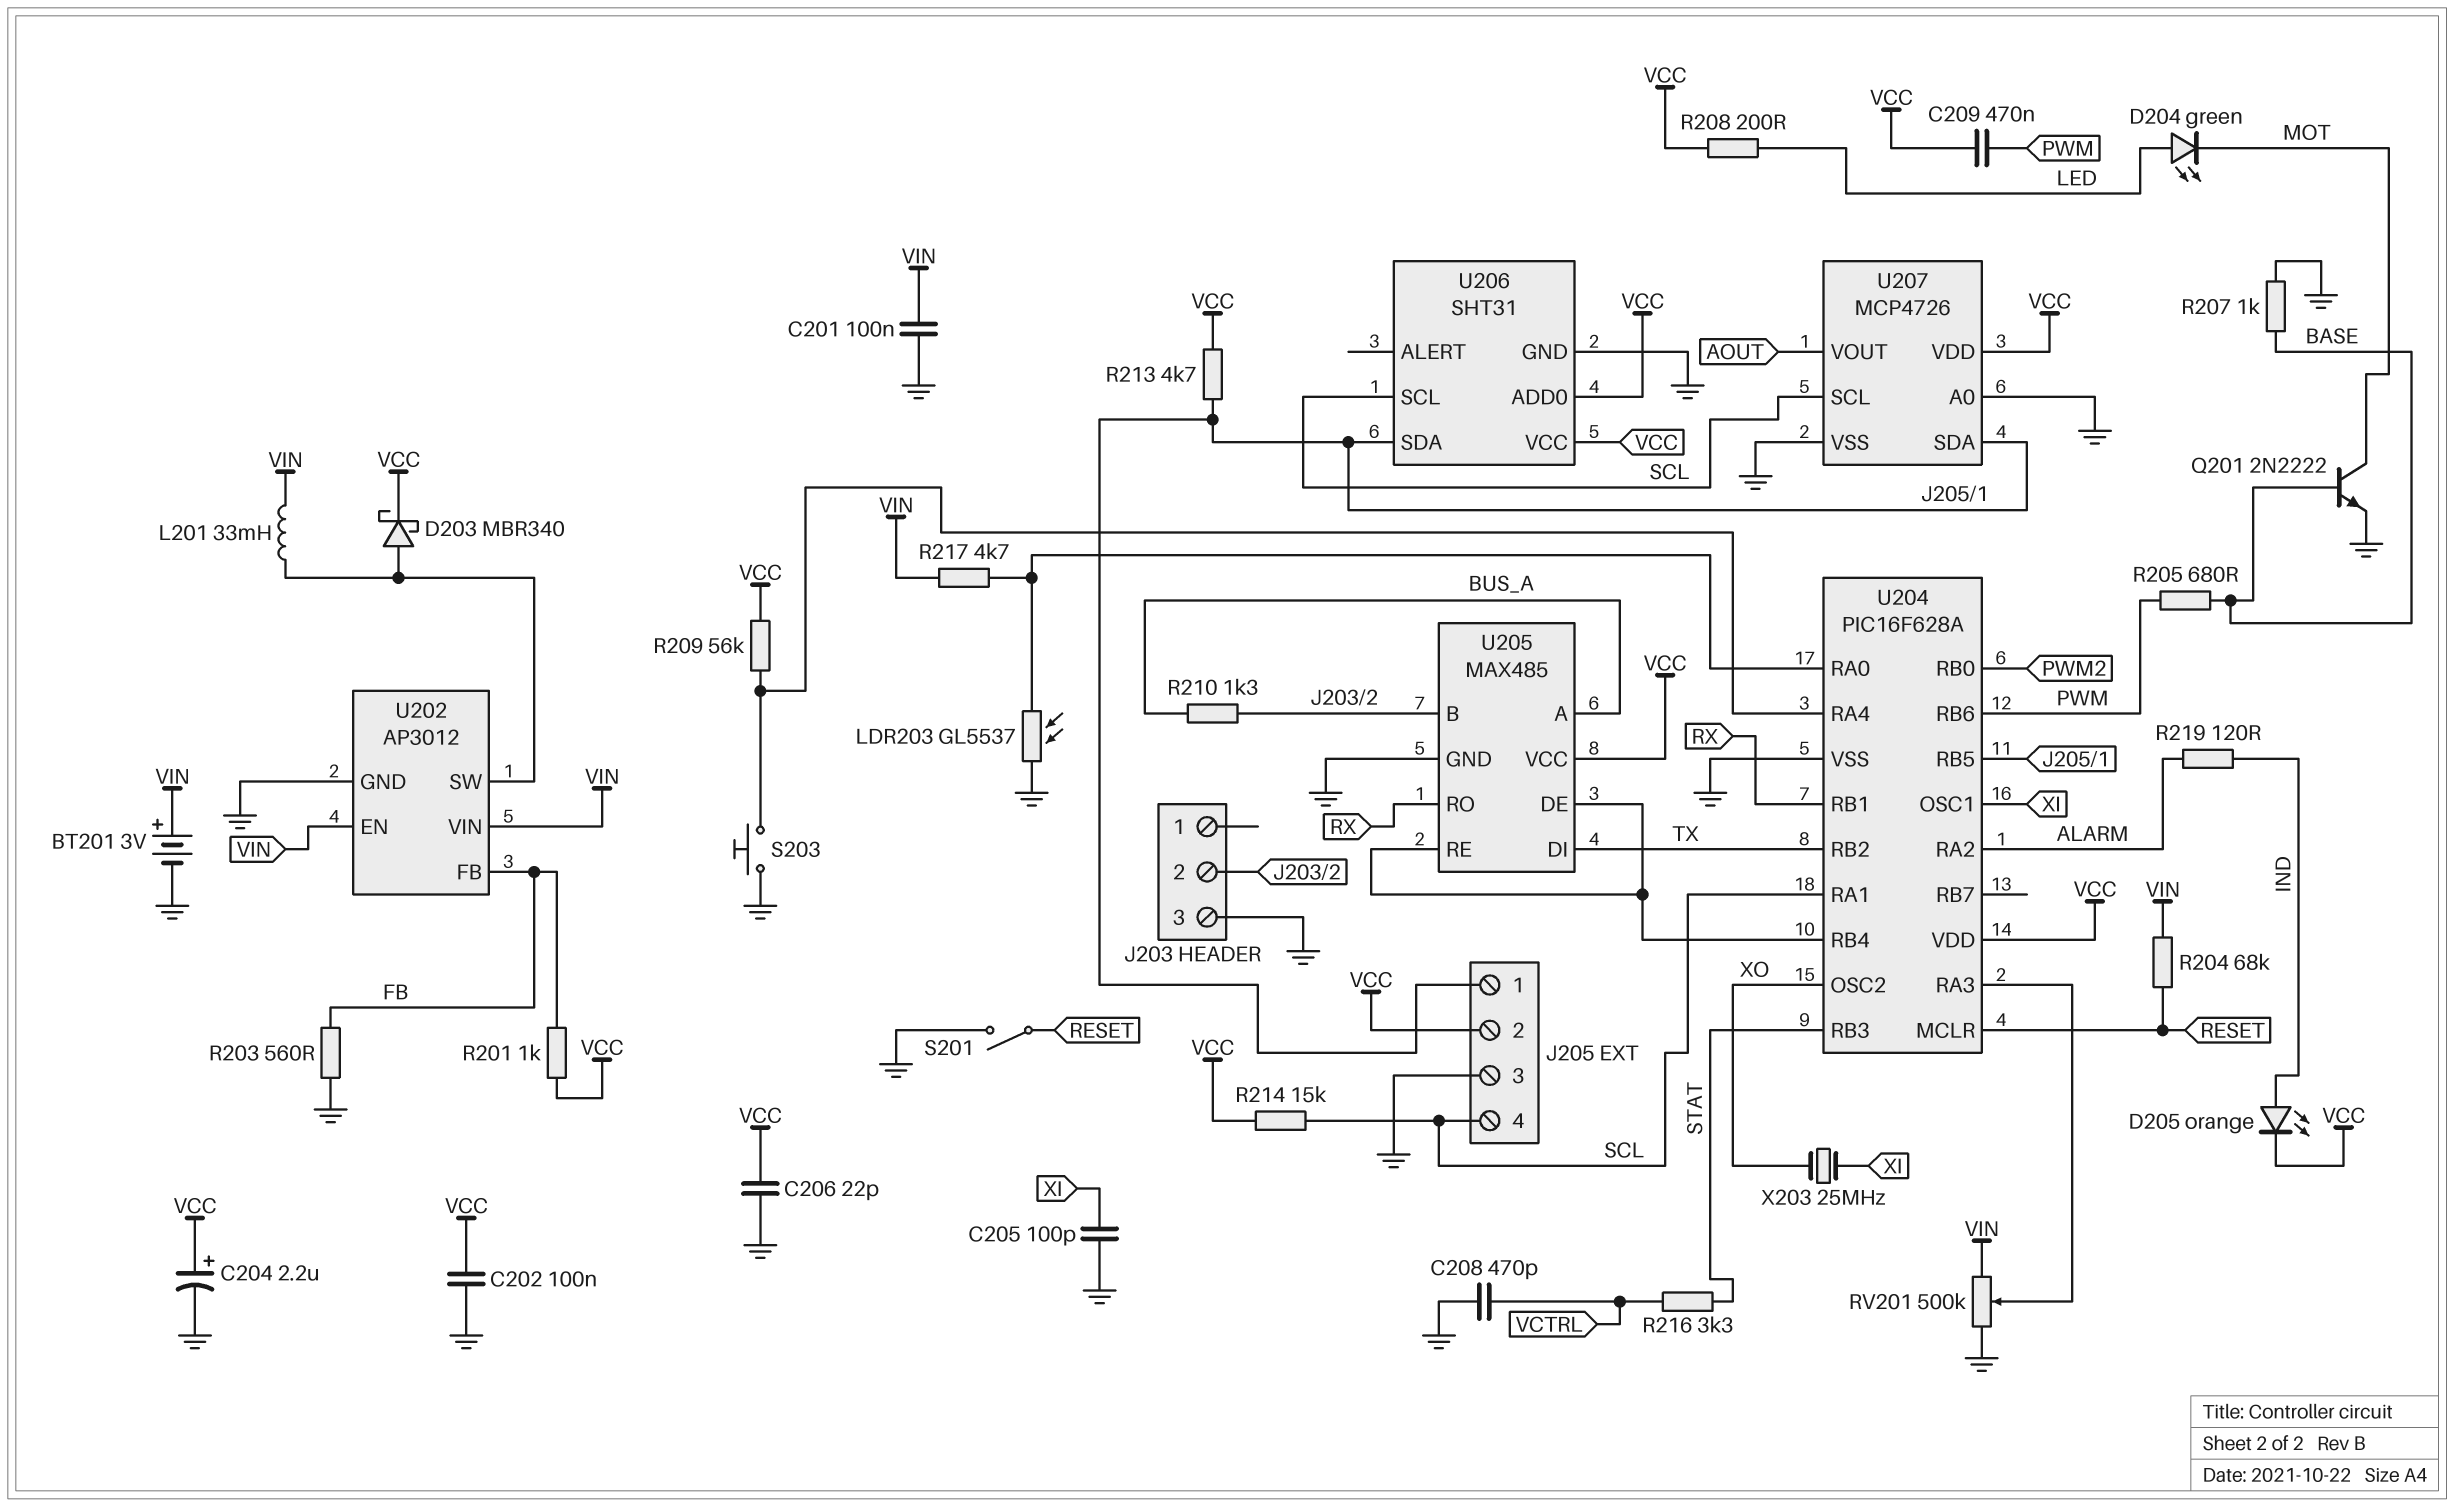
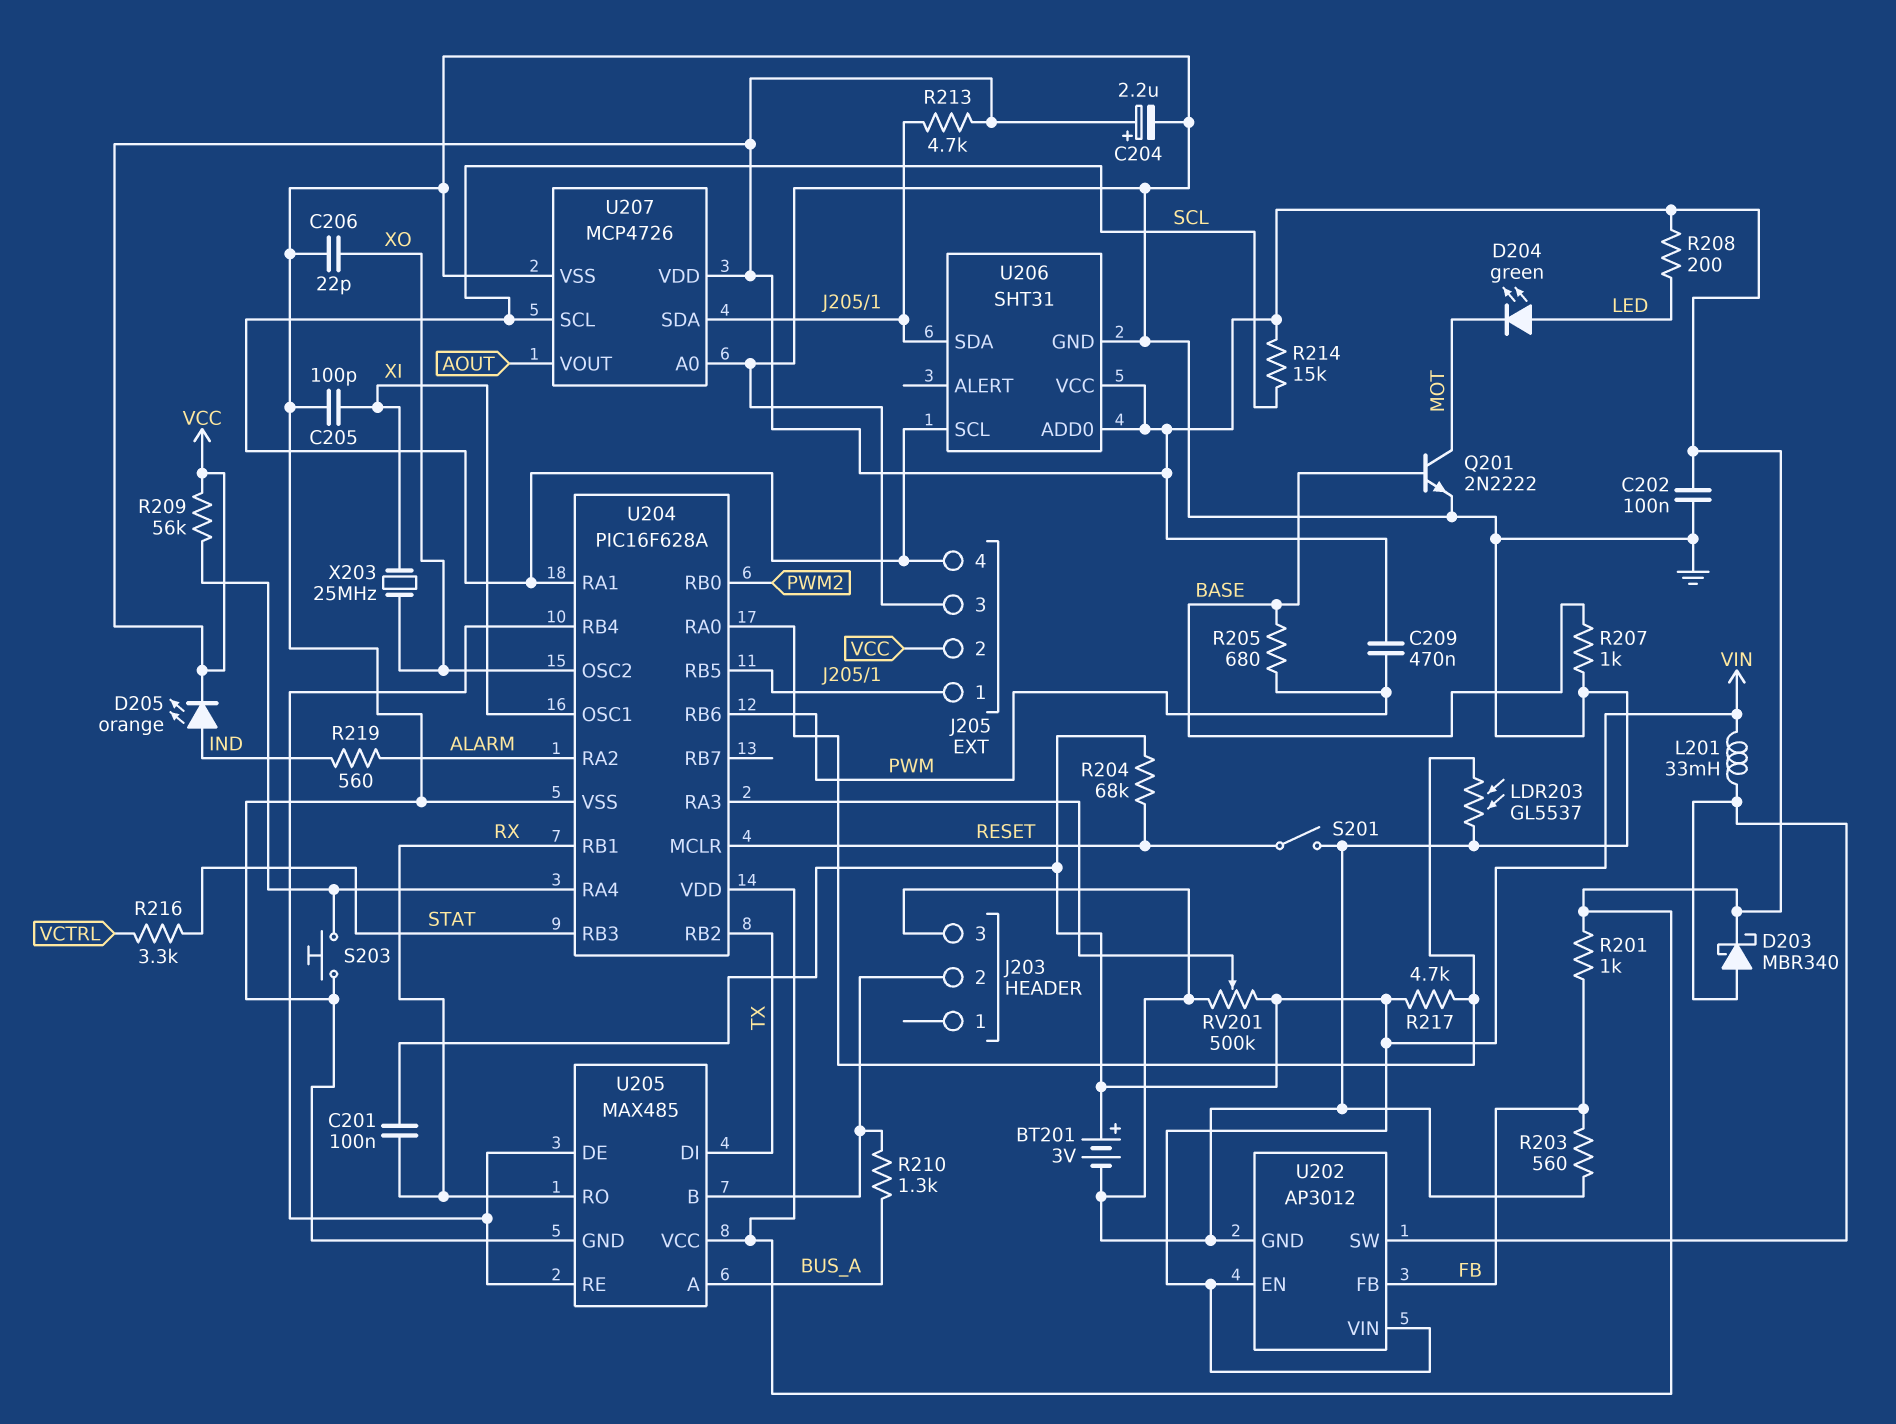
C201: 100nF (GND, VIN) -> 100nF (RX, VIN)
C206: 22pF (GND, VCC) -> 22pF (GND, XO)
C208: 470pF (GND, VCTRL) -> none
R219: 120 (ALARM, IND) -> 560 (ALARM, IND)

